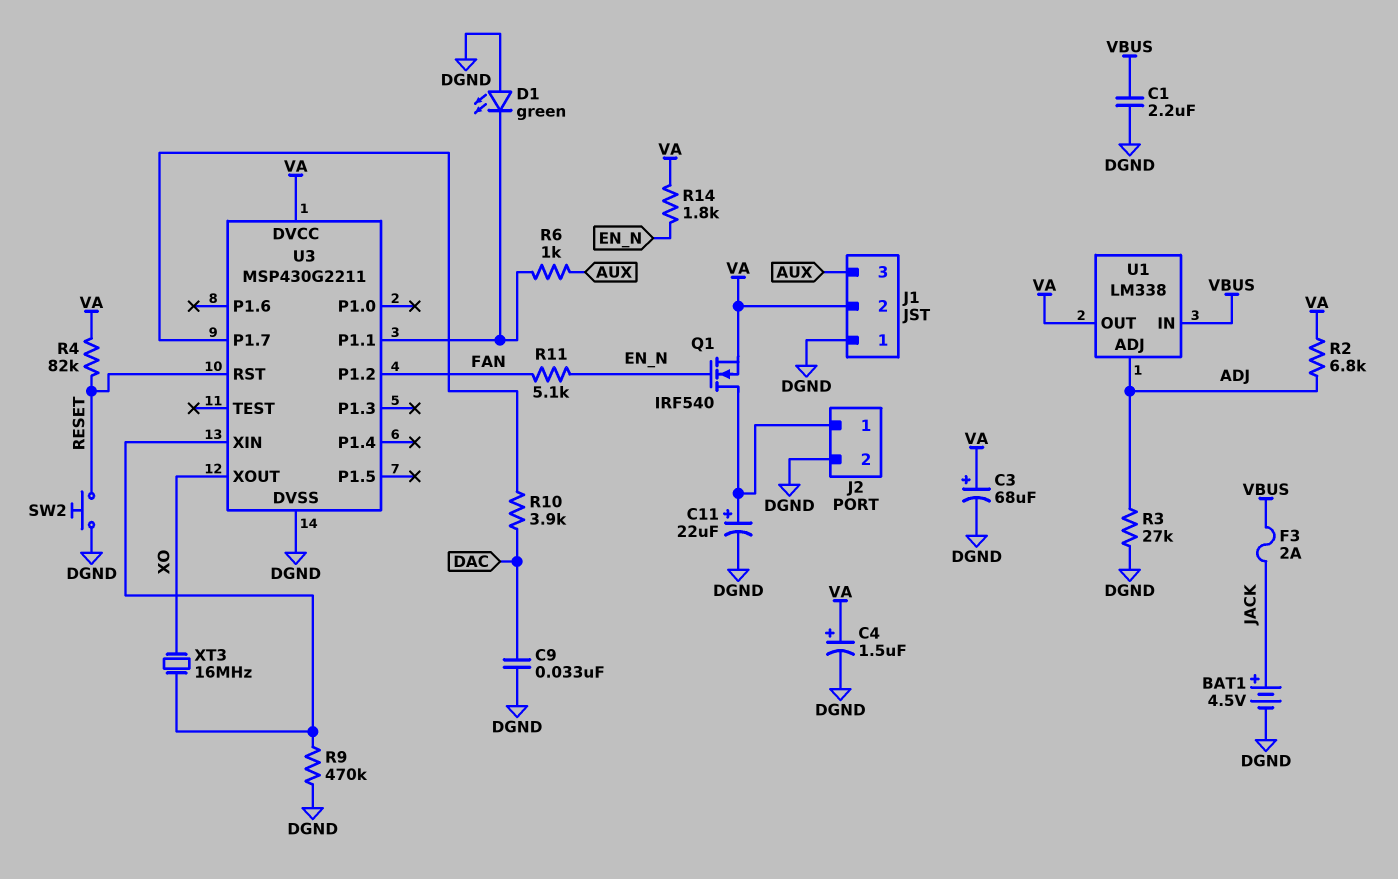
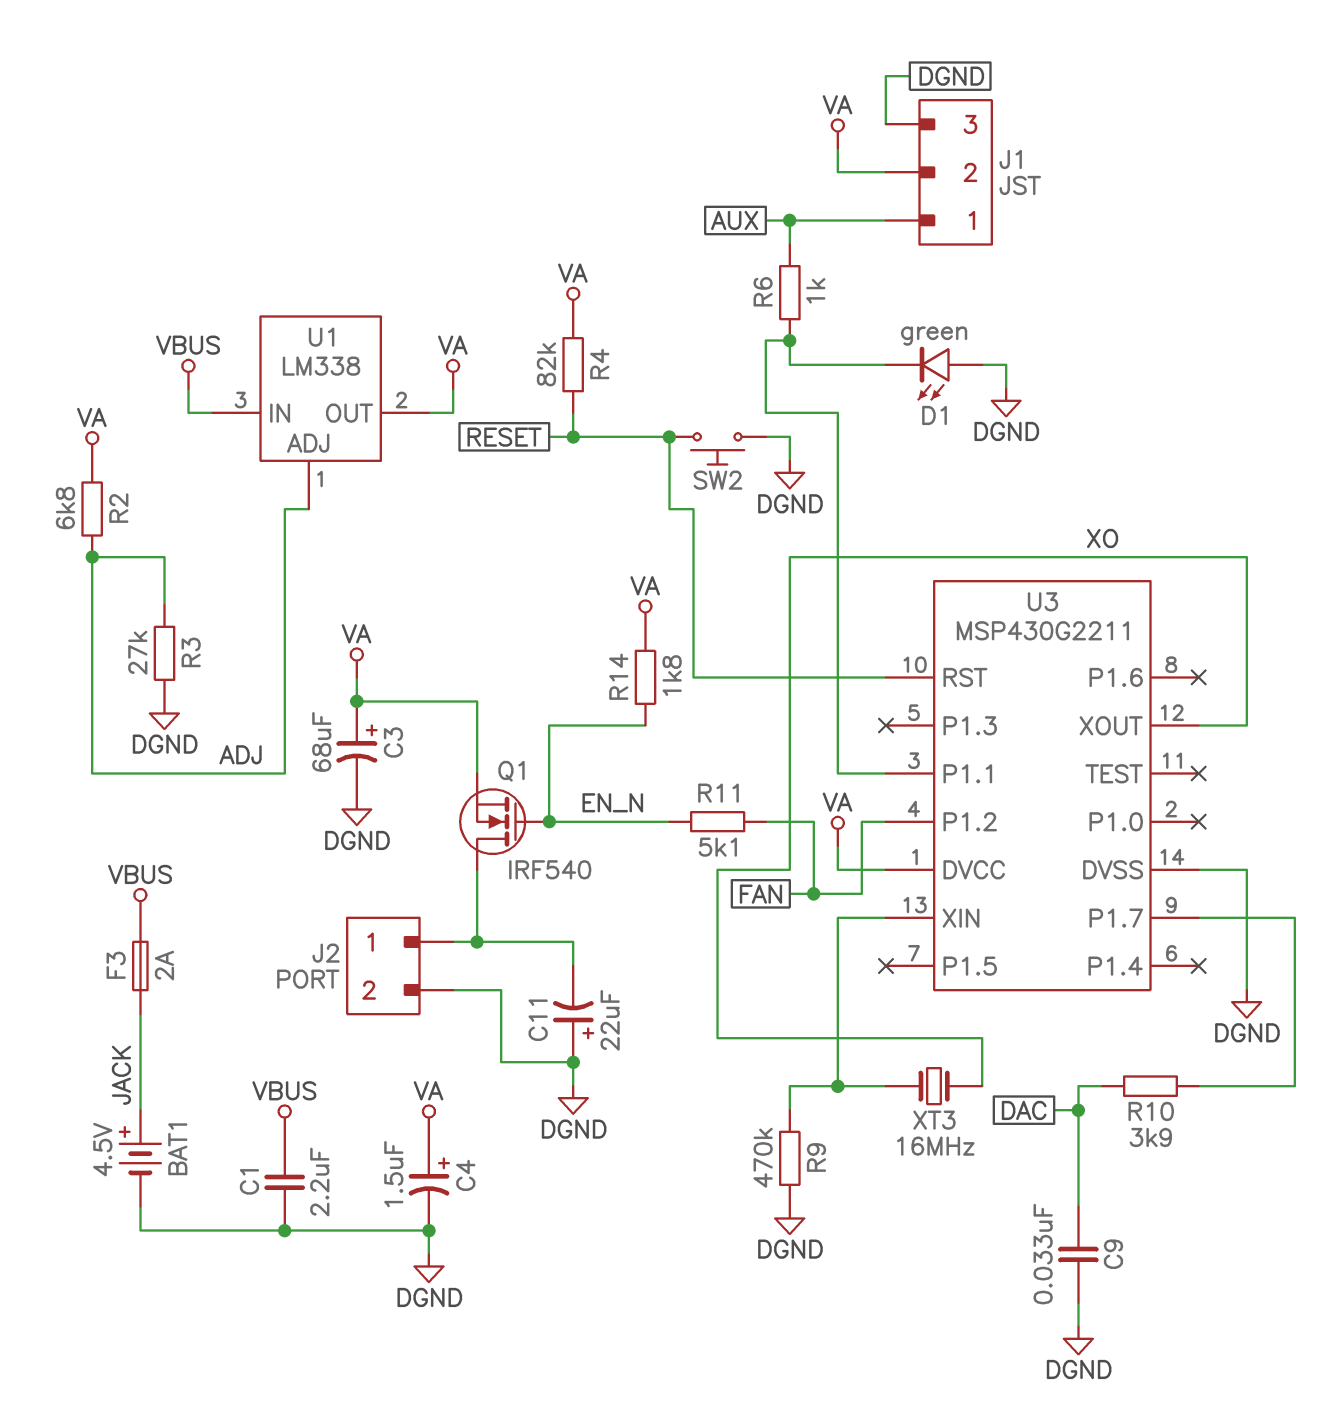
C11: 22uF (plus J2/1, minus DGND) -> 22uF (plus DGND, minus J2/1)
J1 pin 1: DGND -> AUX
J1 pin 3: AUX -> DGND

